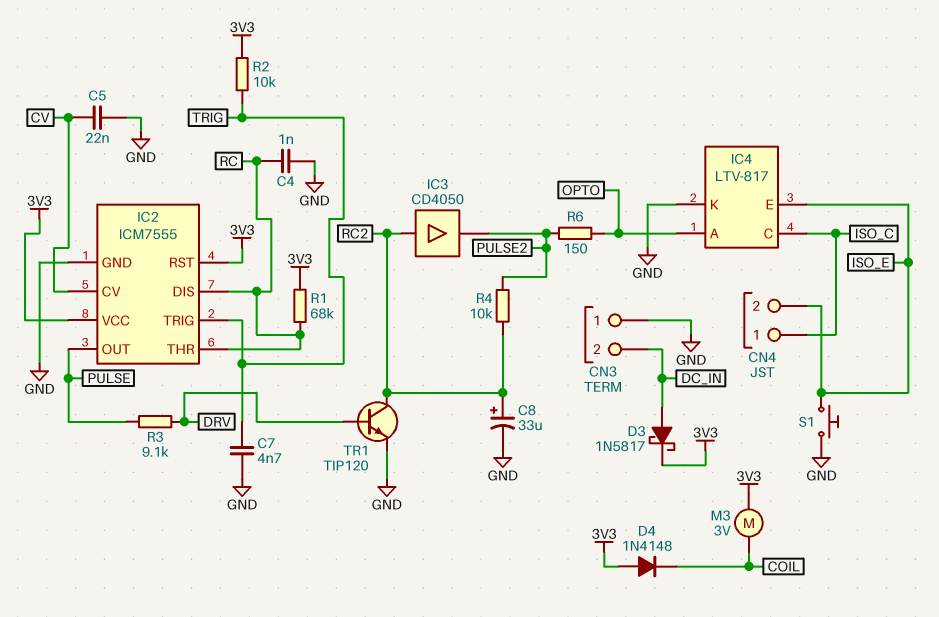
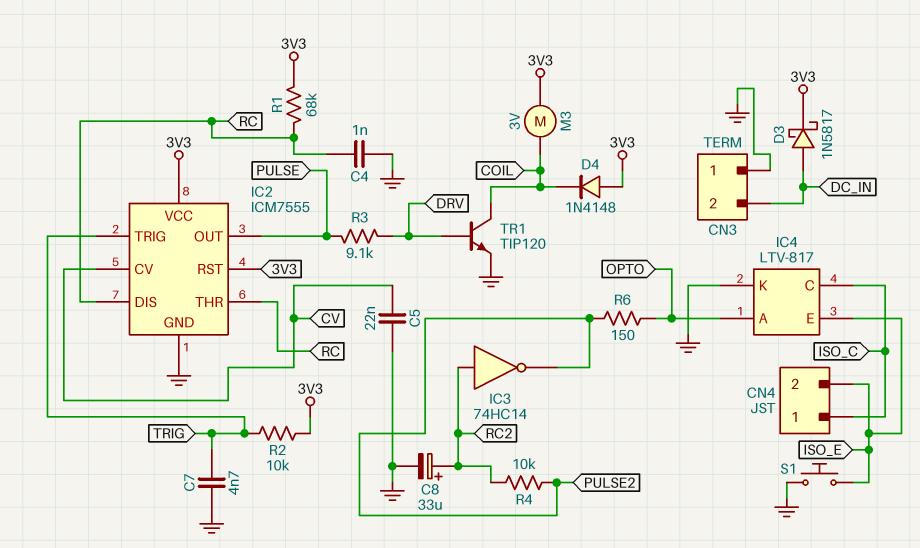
IC3: buffer CD4050 (in RC2, out PULSE2) -> NOT 74HC14 (in RC2, out PULSE2)
TR1: NPN TIP120 (B DRV, C RC2, E GND) -> NPN TIP120 (B DRV, C COIL, E GND)

